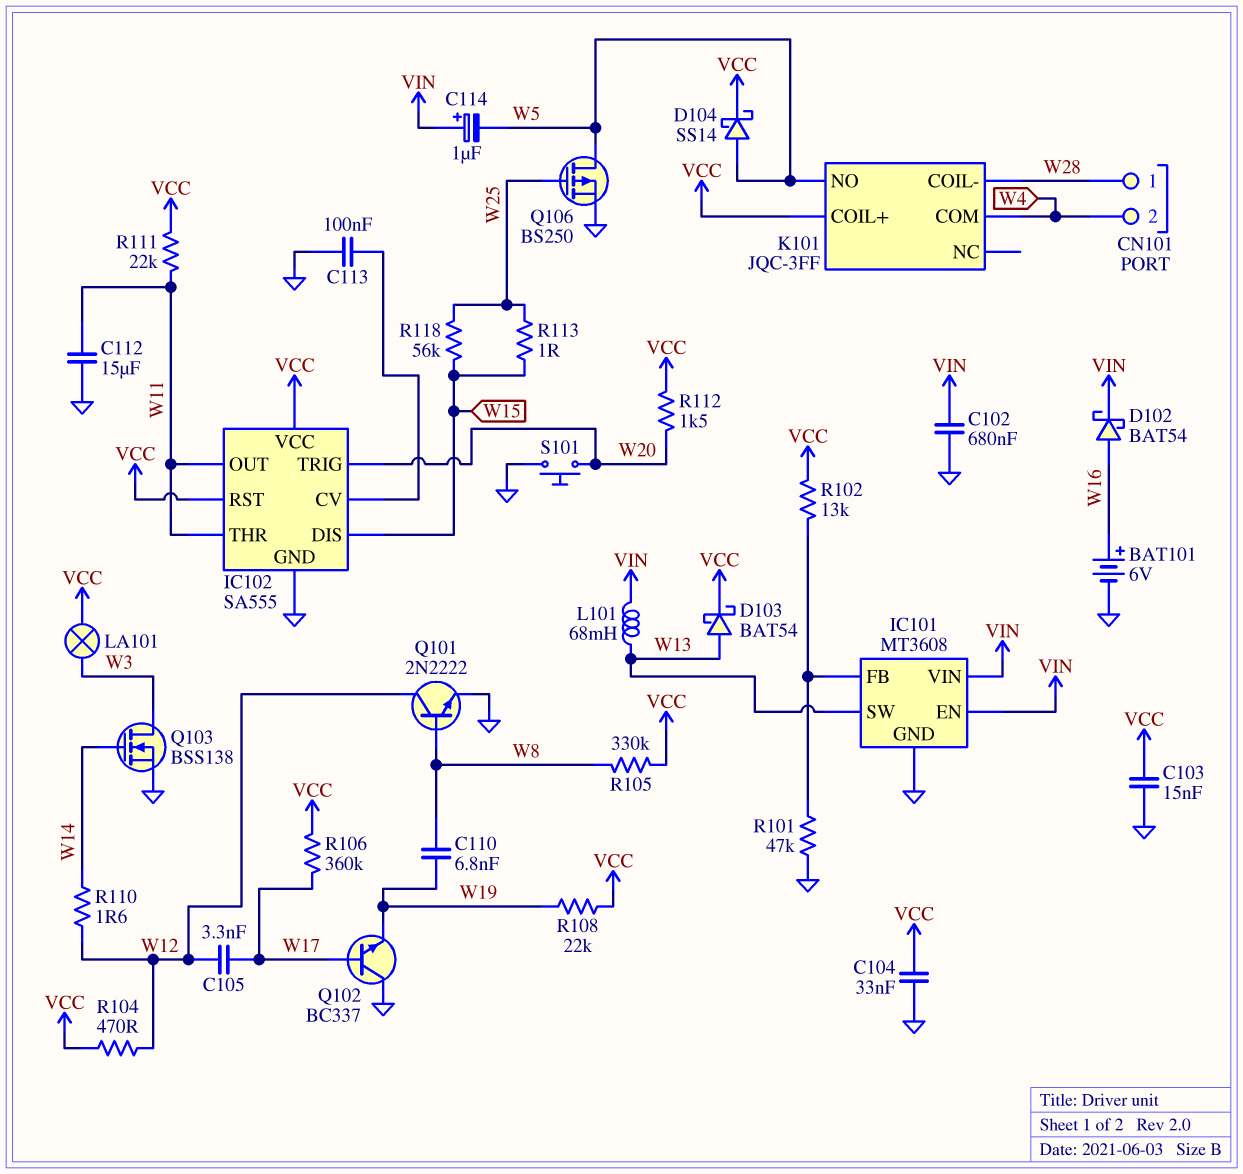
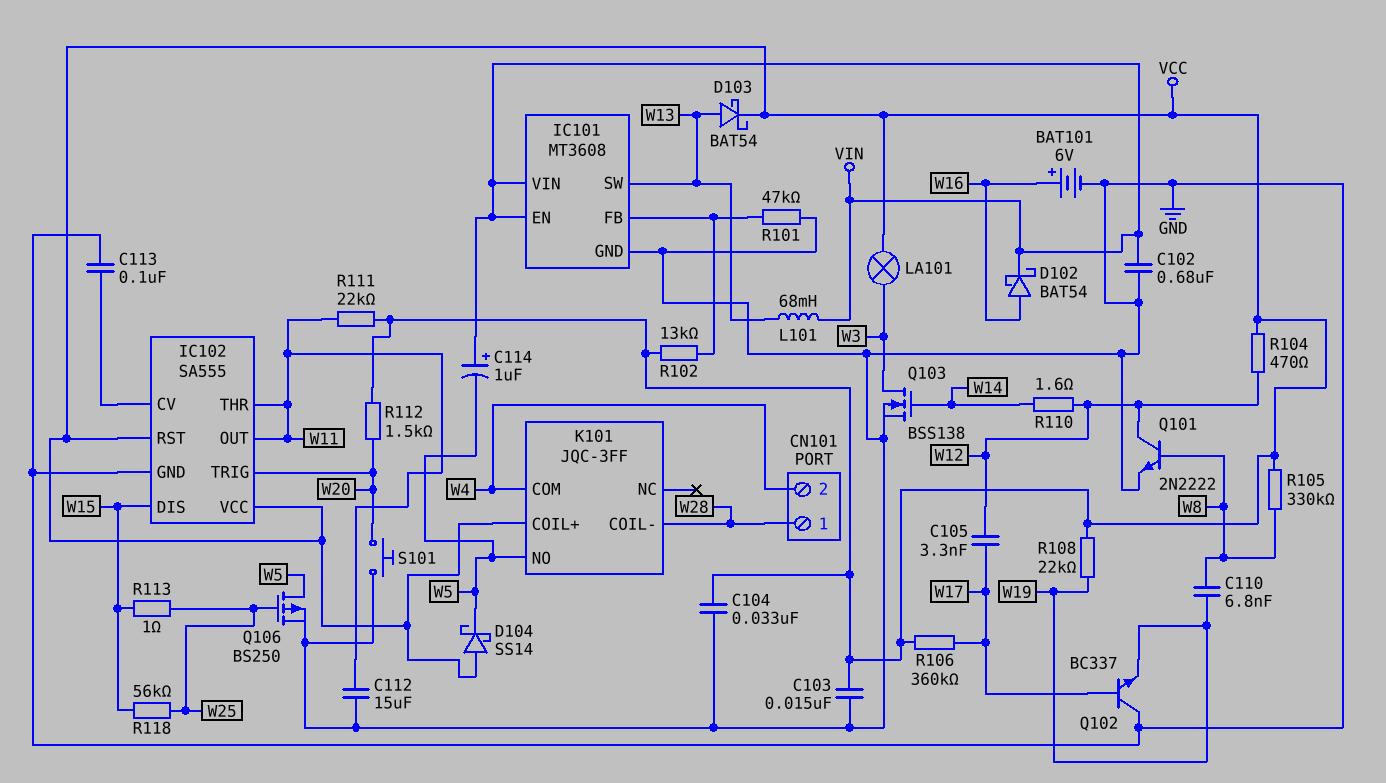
D104: schottky SS14 (A W5, K VCC) -> schottky SS14 (A VCC, K W5)

